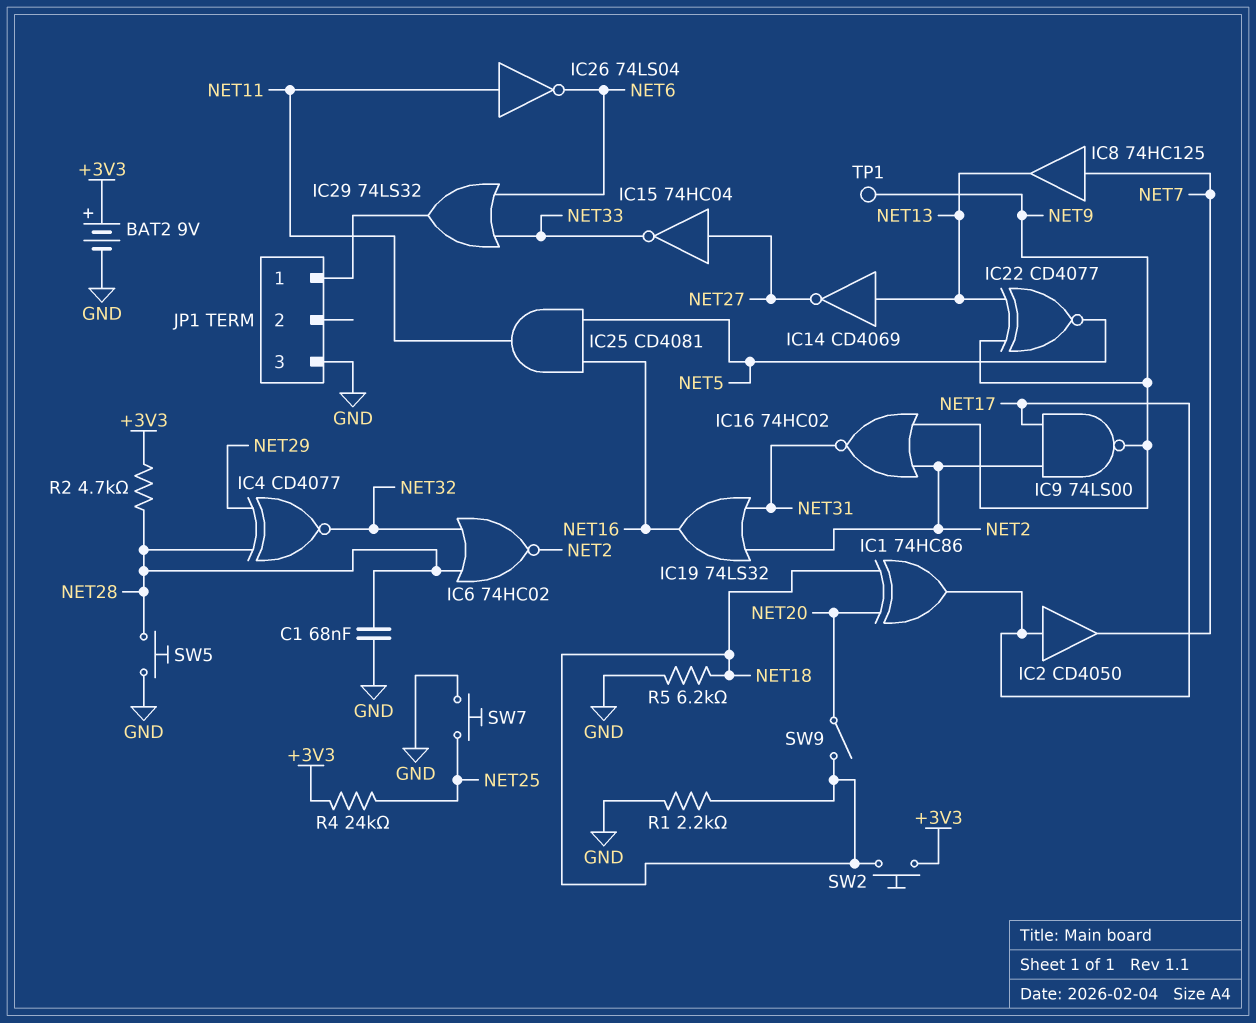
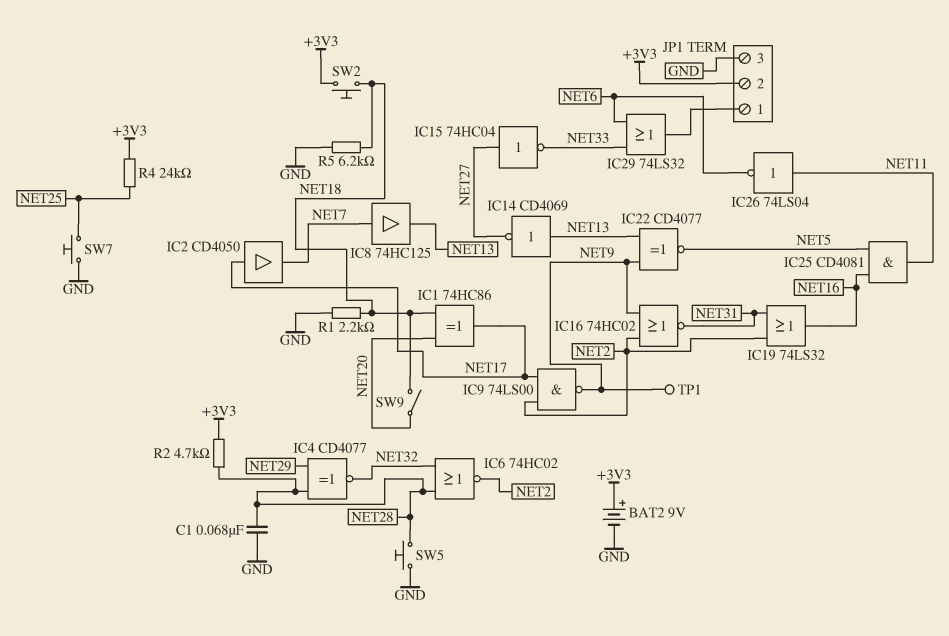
JP1 pin 2: none -> +3V3

